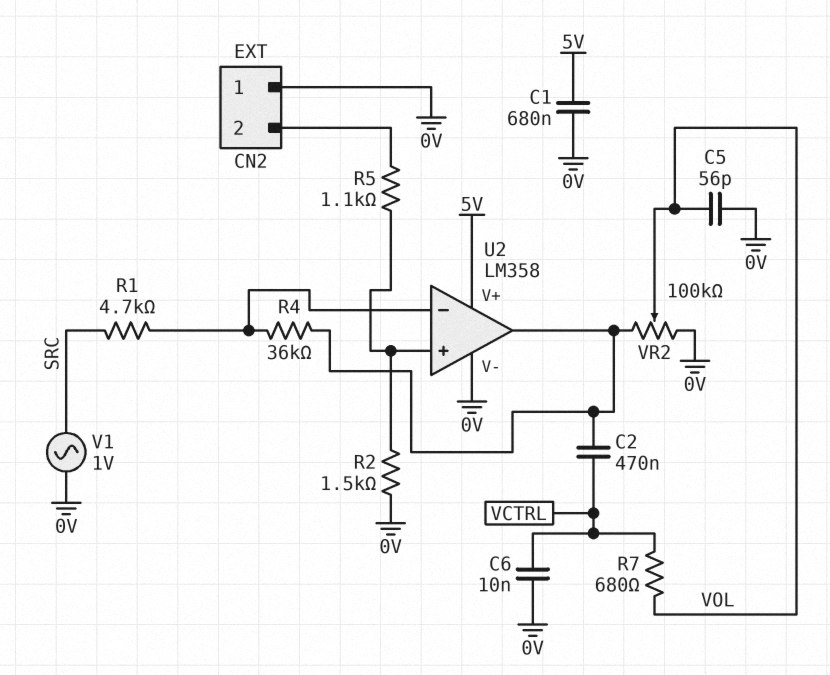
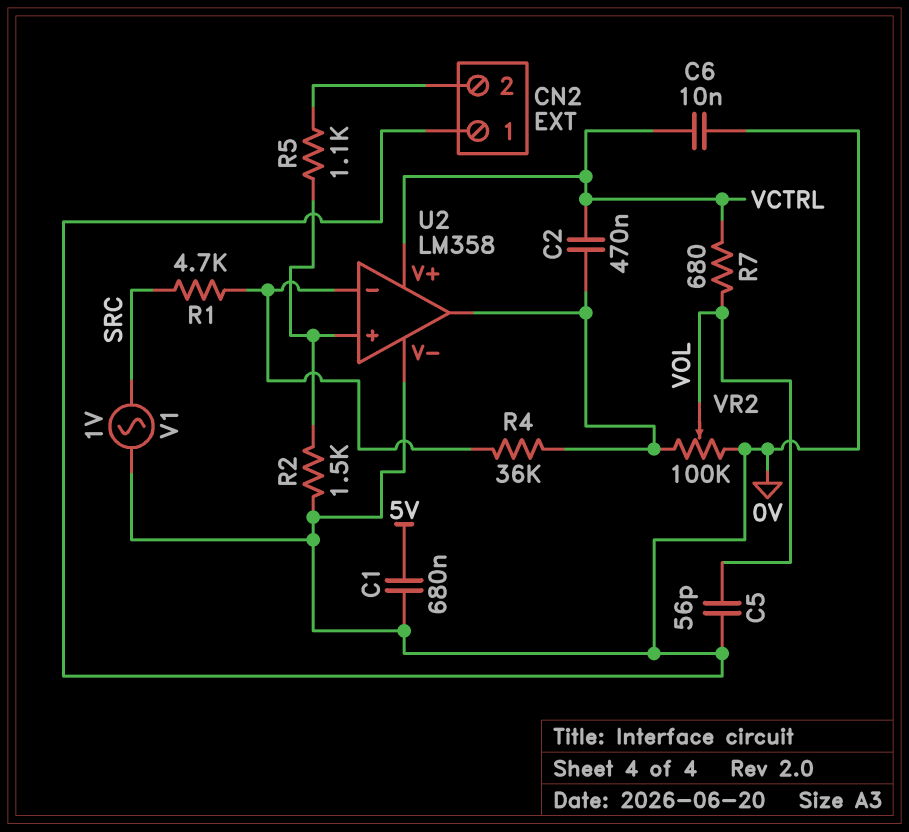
U2 pin V+: 5V -> VCTRL

